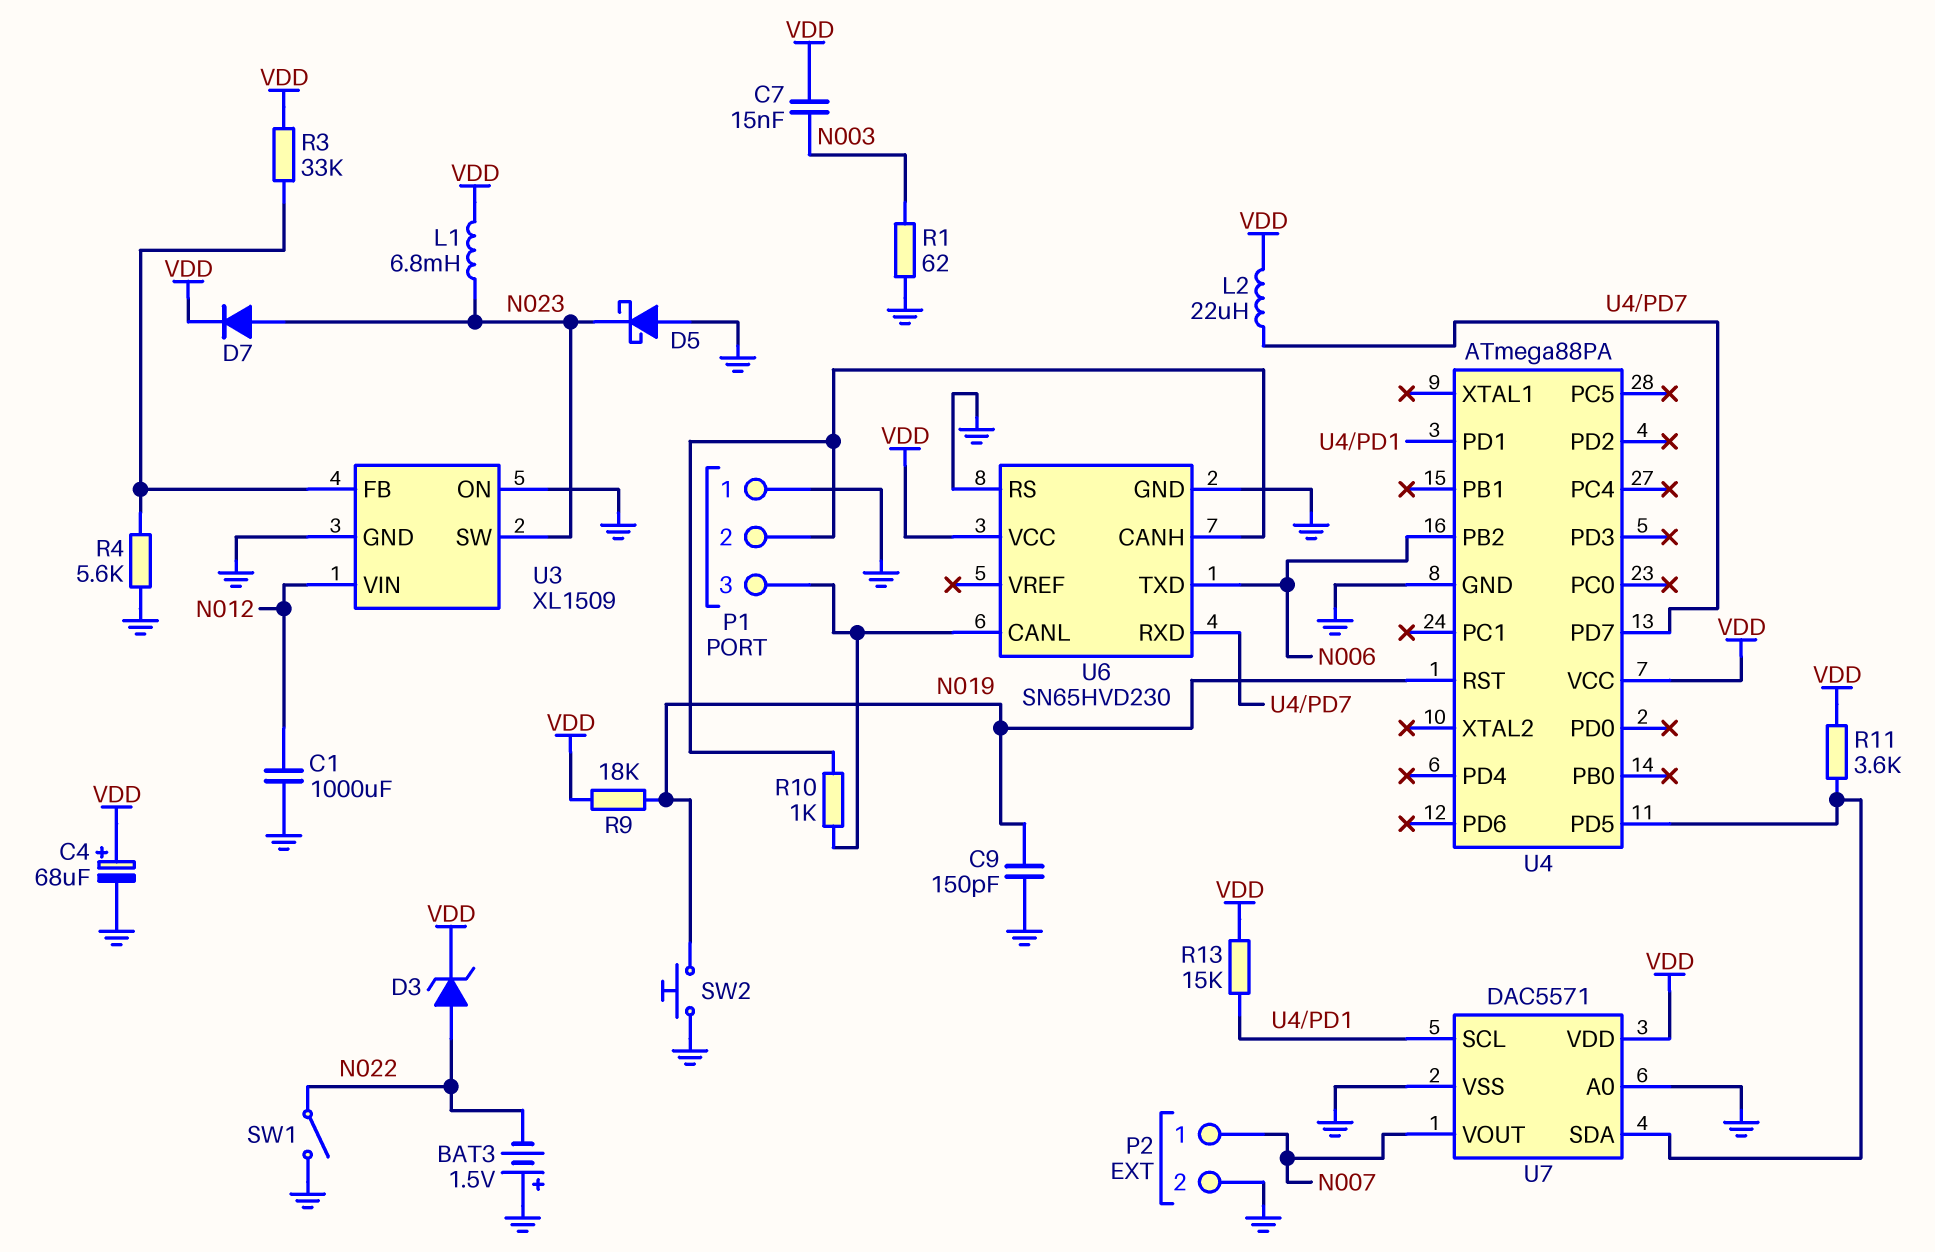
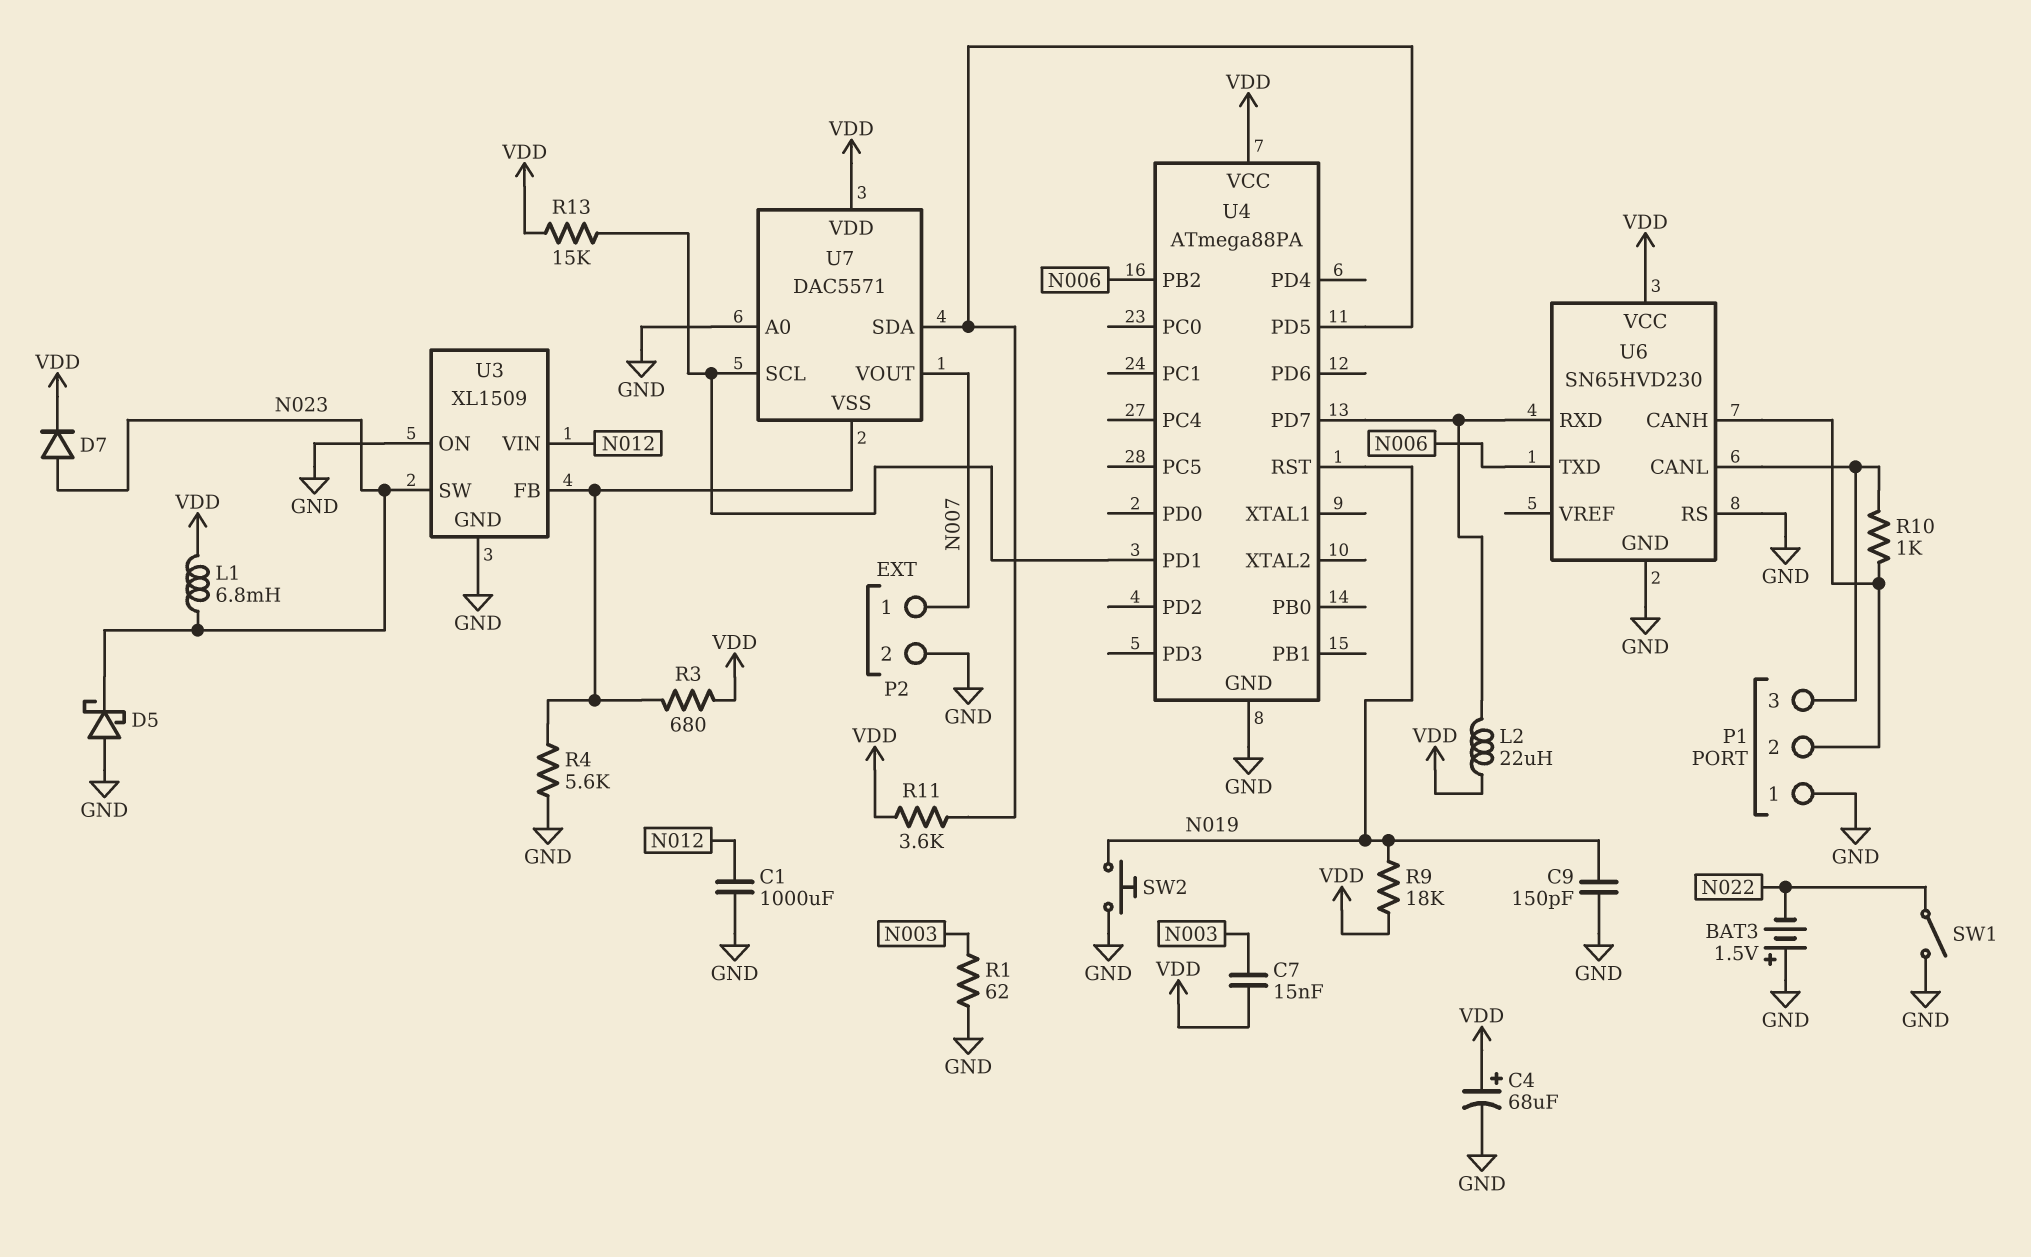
D3: zener (A N022, K VDD) -> none
R3: 33k (U3/FB, VDD) -> 680 (U3/FB, VDD)
U7 pin VSS: GND -> U3/FB

